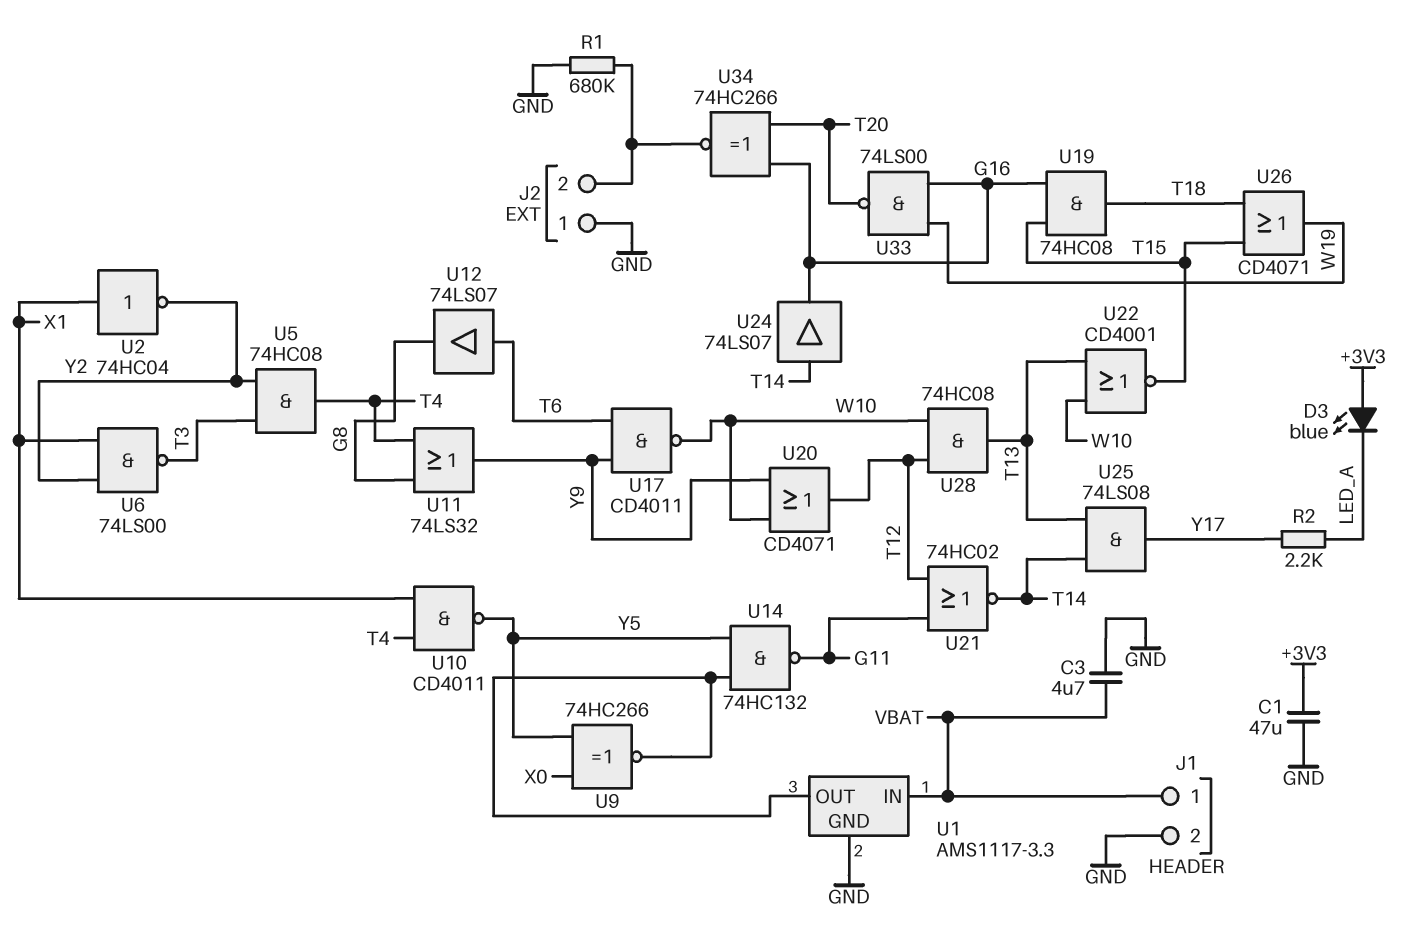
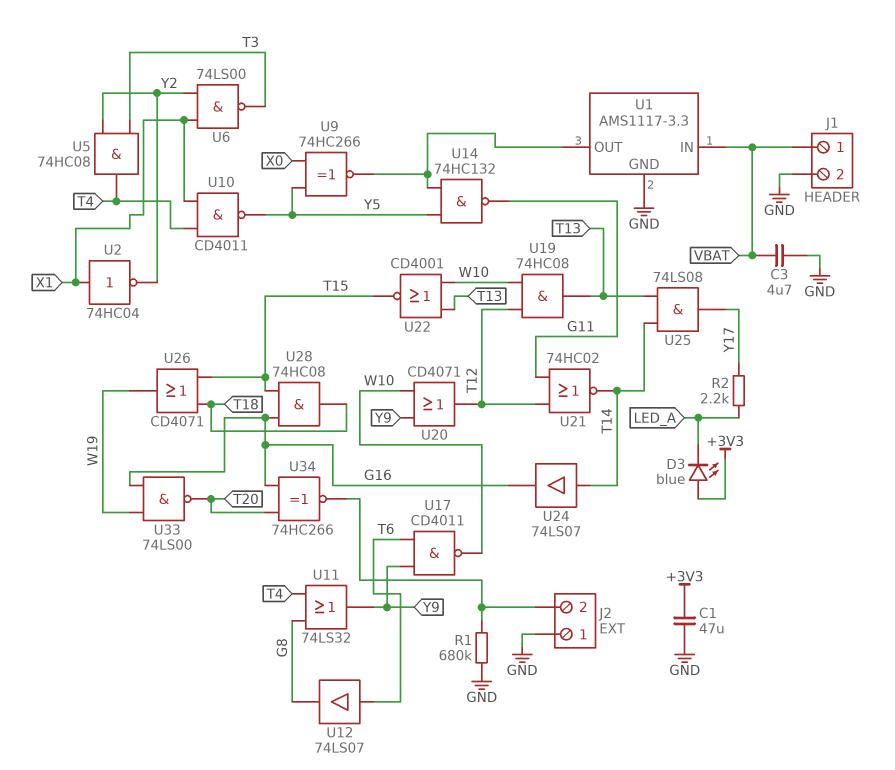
U19: AND 74HC08 (in G16, in T15, out T18) -> AND 74HC08 (in T12, in W10, out T13)
U28: AND 74HC08 (in T12, in W10, out T13) -> AND 74HC08 (in G16, in T15, out T18)

